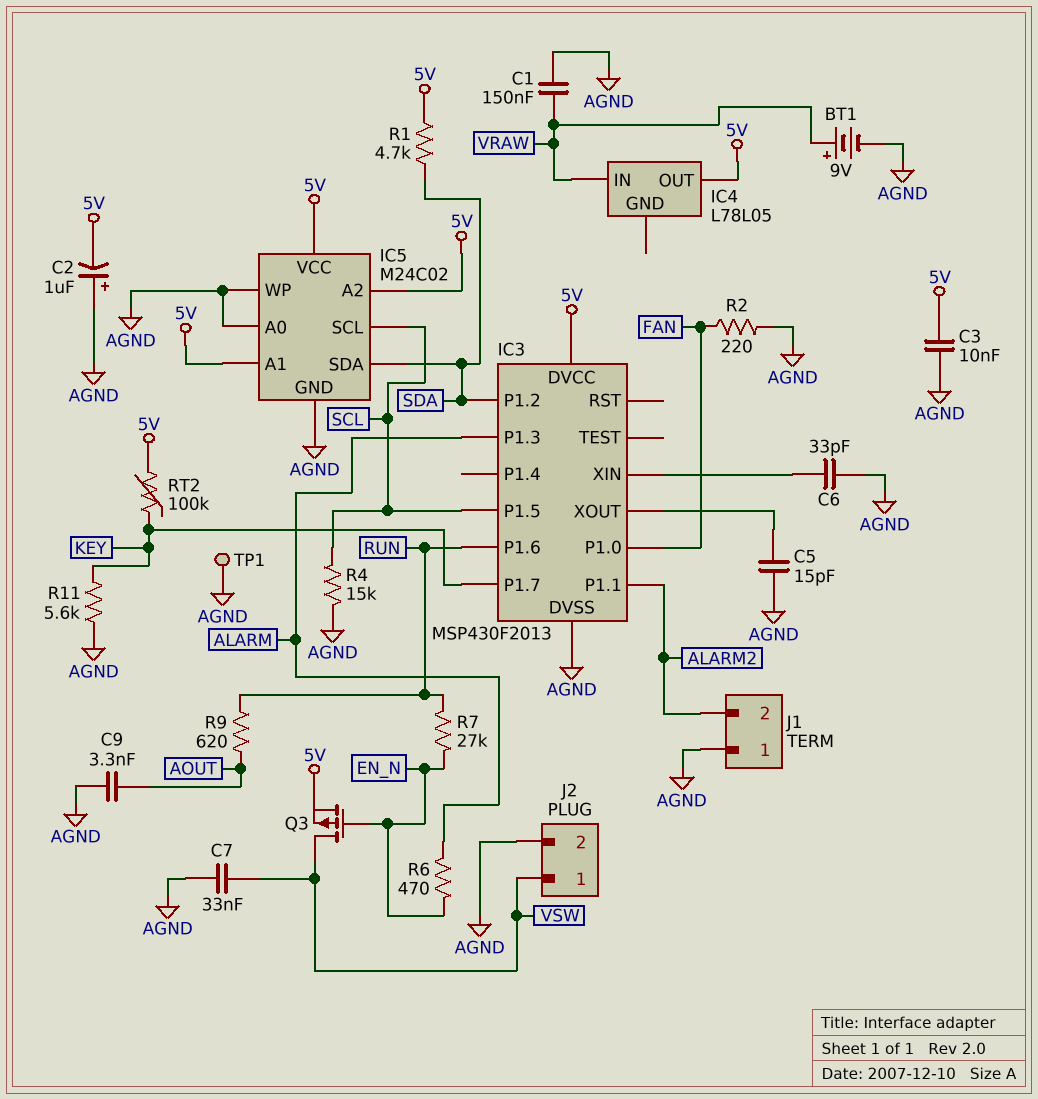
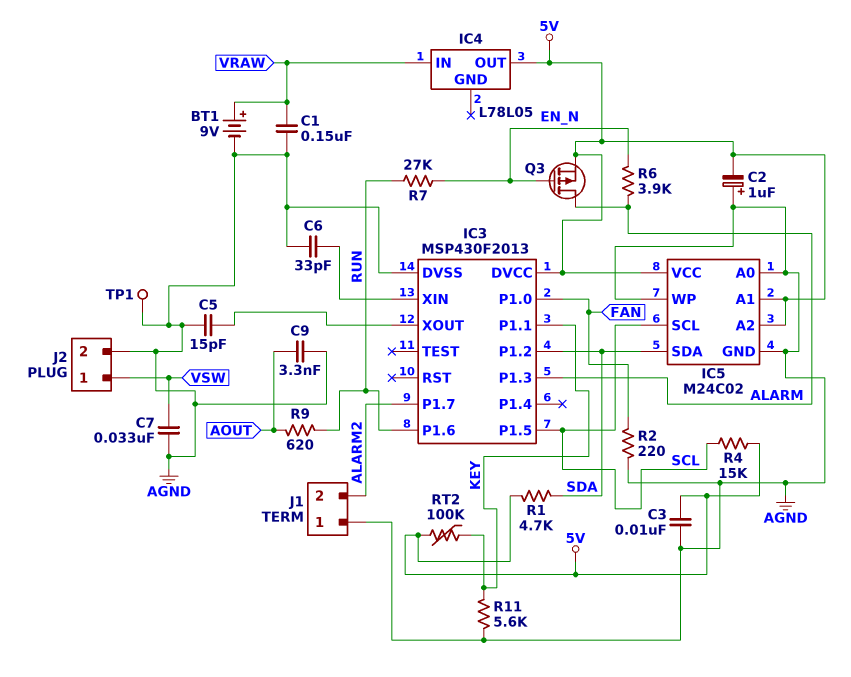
IC3 pin P1.1: ALARM2 -> KEY
IC3 pin P1.7: KEY -> ALARM2
Q3: PMOS (G EN_N, D VSW, S 5V) -> PMOS (G EN_N, D ALARM, S 5V)
R4: 15k (AGND, SCL) -> 15k (5V, SCL)
R6: 470 (ALARM, EN_N) -> 3.9k (ALARM, EN_N)

